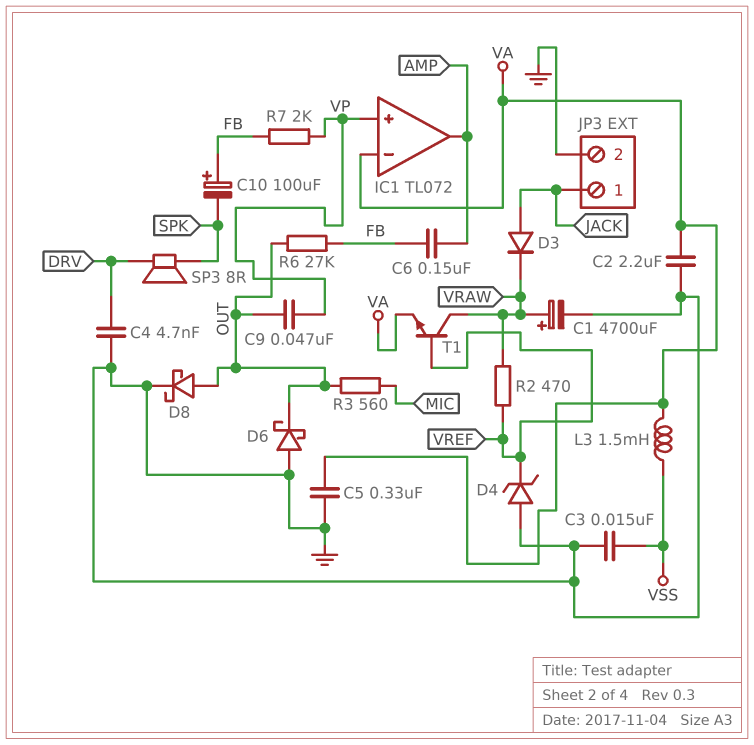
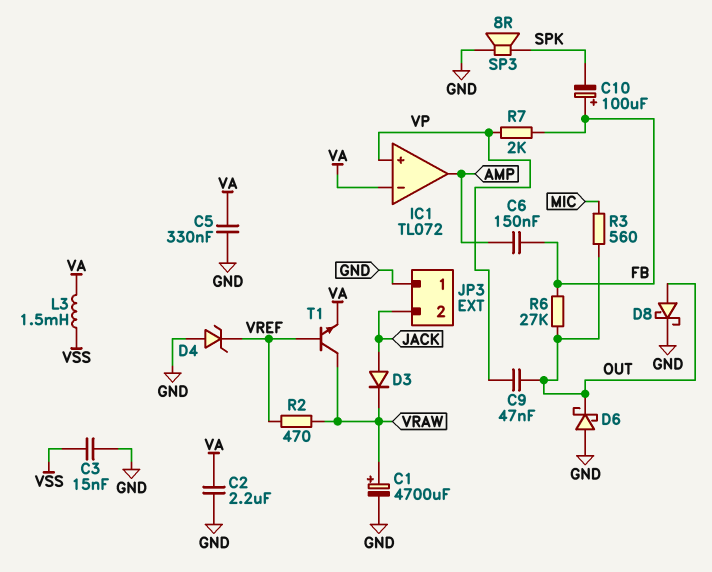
C4: 4.7nF (DRV, GND) -> none
JP3 pin 1: JACK -> GND
JP3 pin 2: GND -> JACK
SP3: speaker 8R (DRV, SPK) -> speaker 8R (GND, SPK)

